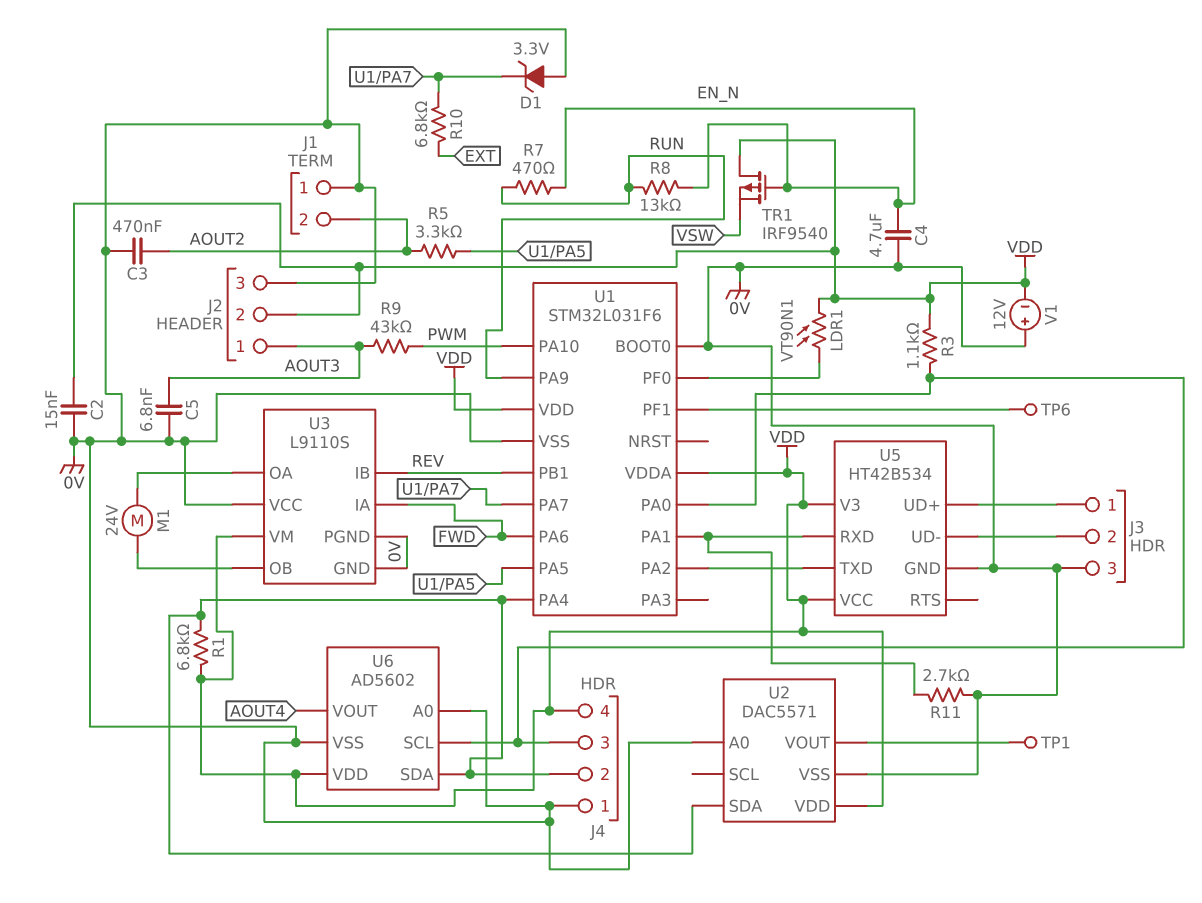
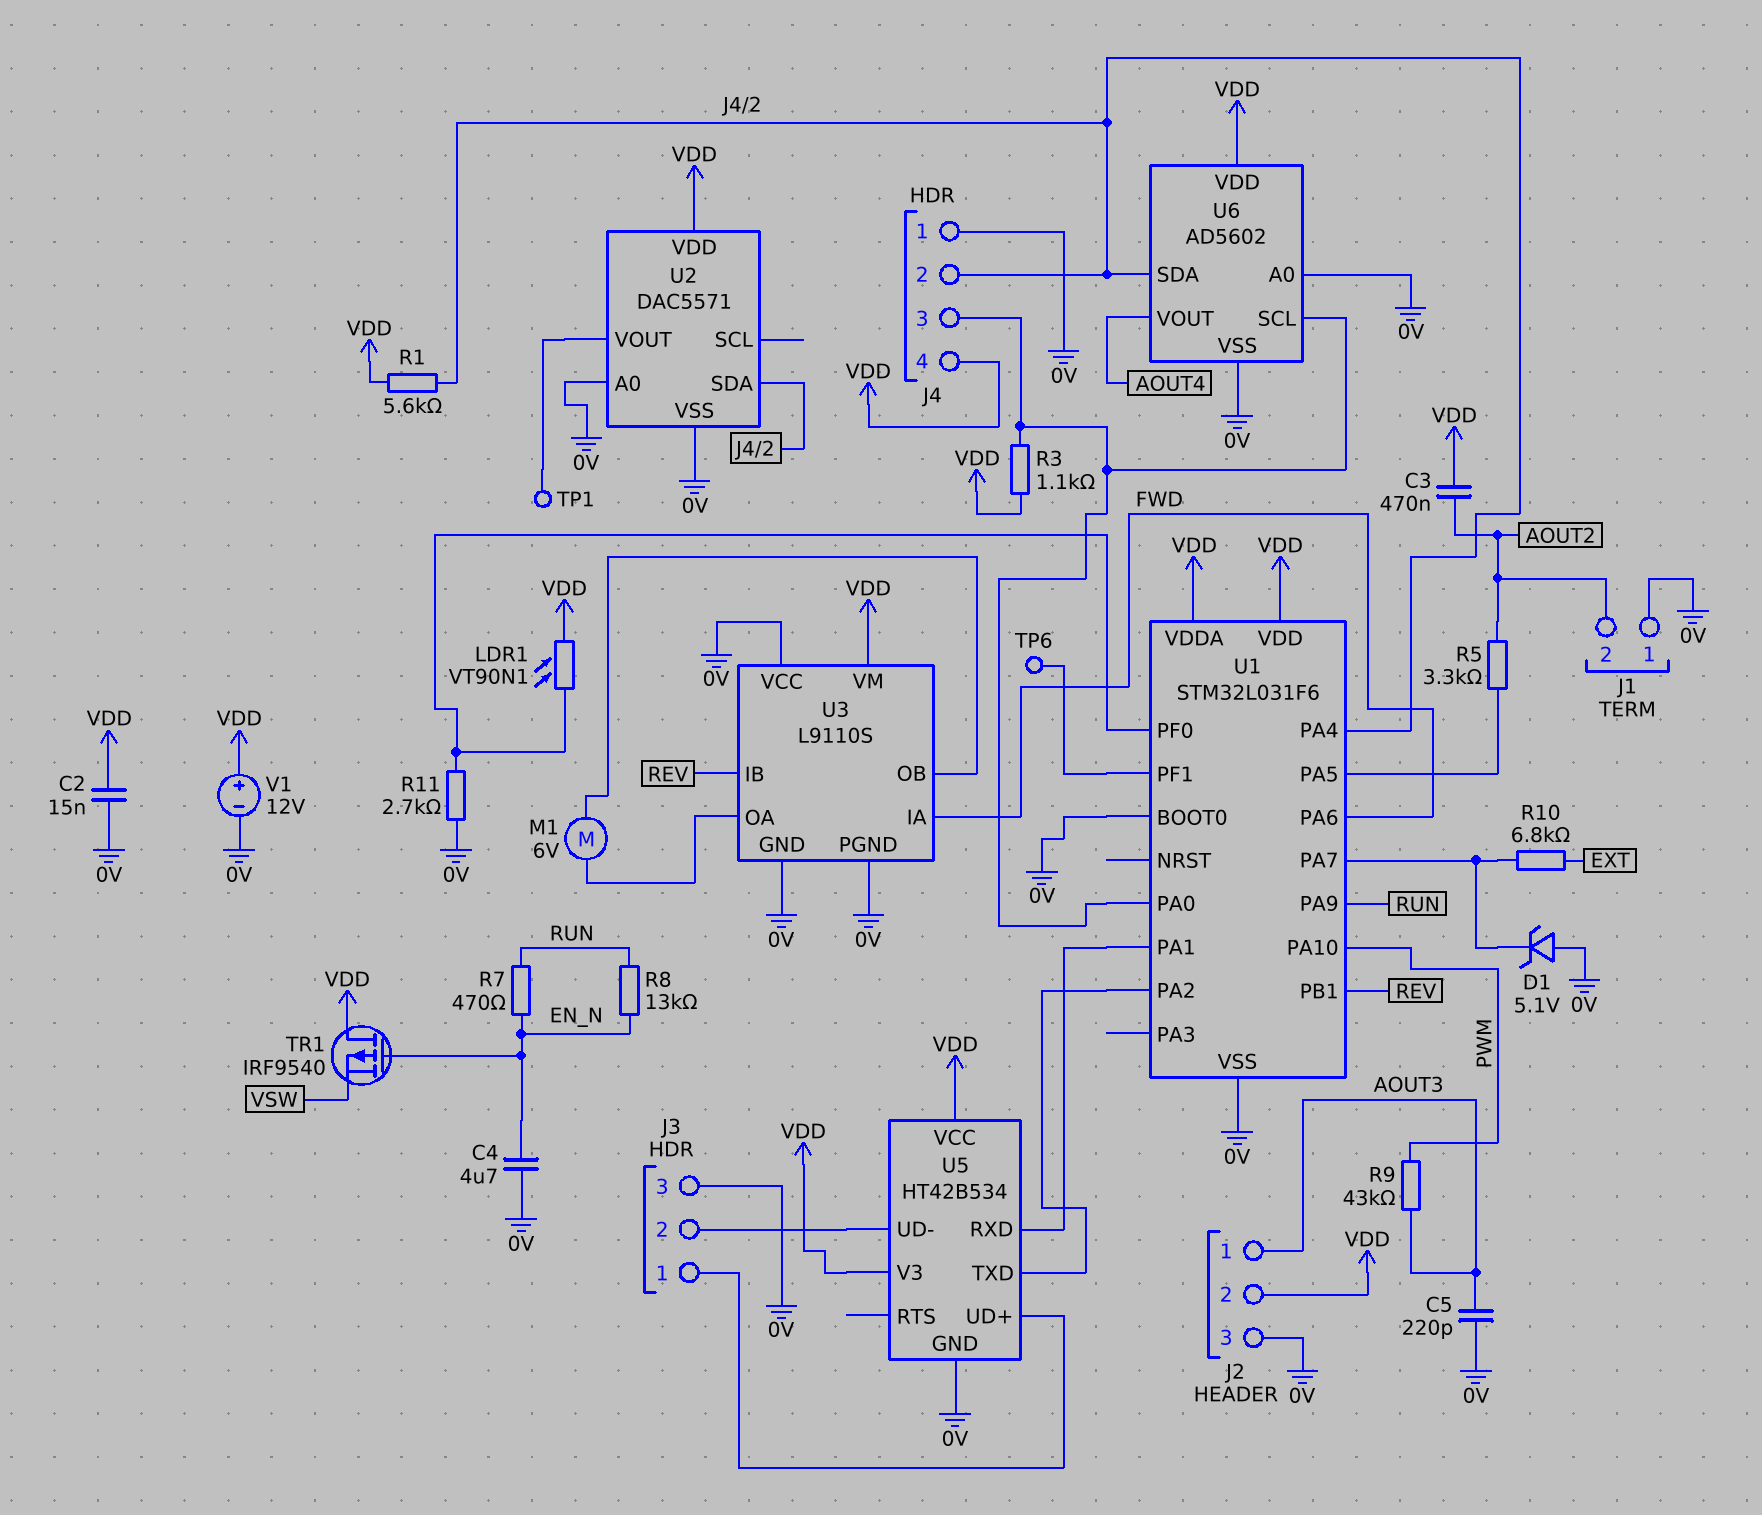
C3: 470nF (0V, AOUT2) -> 470nF (AOUT2, VDD)
C5: 6.8nF (0V, AOUT3) -> 220pF (0V, AOUT3)
D1: zener 3.3V (A 0V, K U1/PA7) -> zener 5.1V (A 0V, K U1/PA7)
M1: motor 24V (U3/OA, U3/OB) -> motor 6V (U3/OA, U3/OB)
R1: 6.8k (J4/2, VDD) -> 5.6k (J4/2, VDD)
R11: 2.7k (0V, U1/PA1) -> 2.7k (0V, U1/PF0)
V1: 12V (plus 0V, minus VDD) -> 12V (plus VDD, minus 0V)

